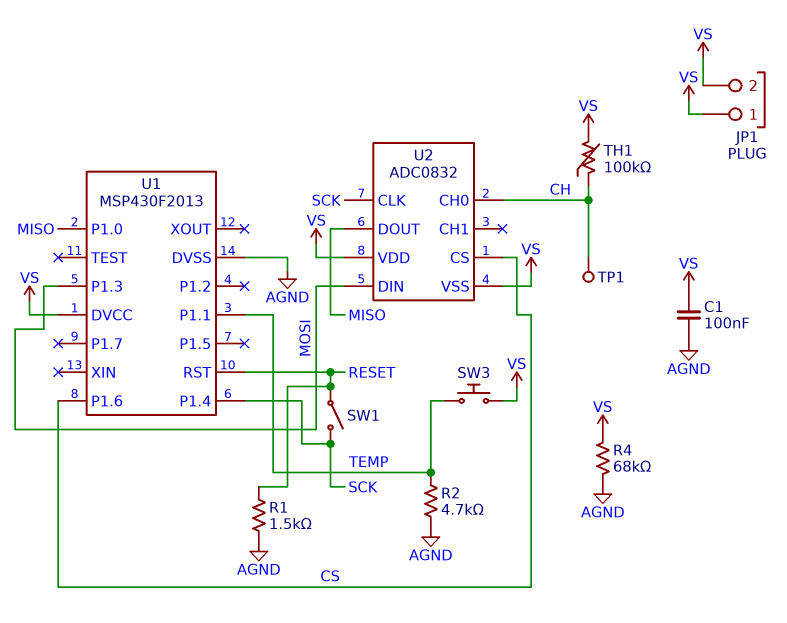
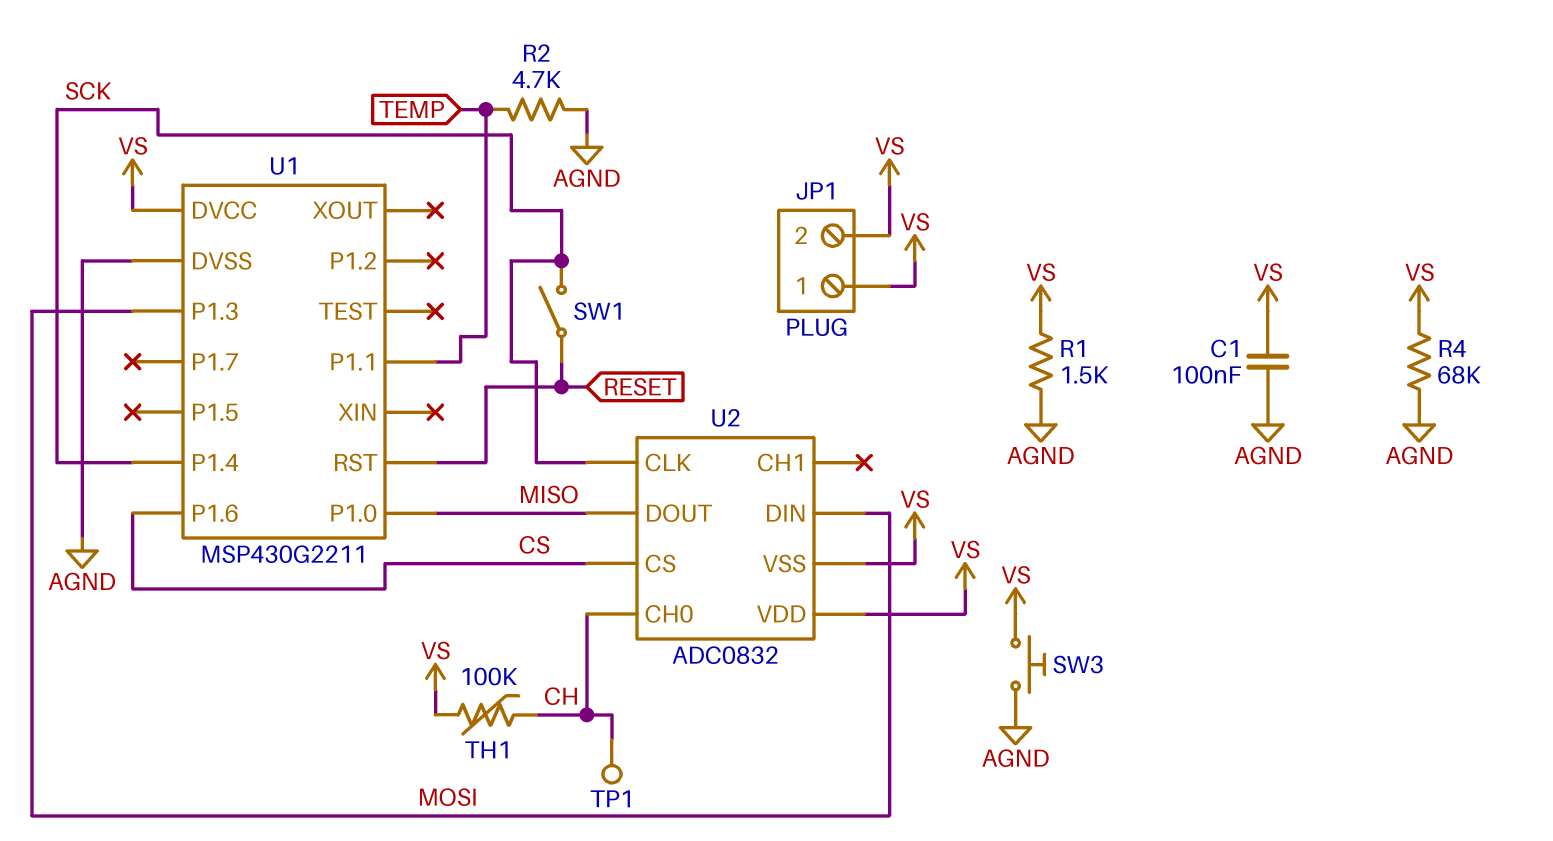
R1: 1.5k (AGND, RESET) -> 1.5k (AGND, VS)
SW3: button (TEMP, VS) -> button (AGND, VS)
U1: MSP430F2013 -> MSP430G2211

